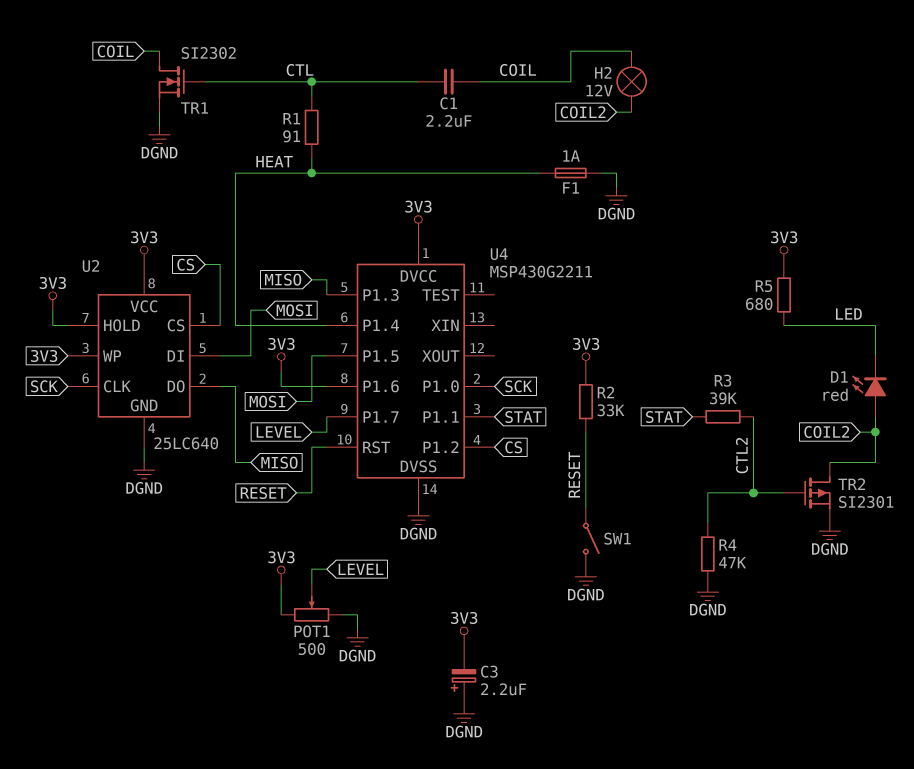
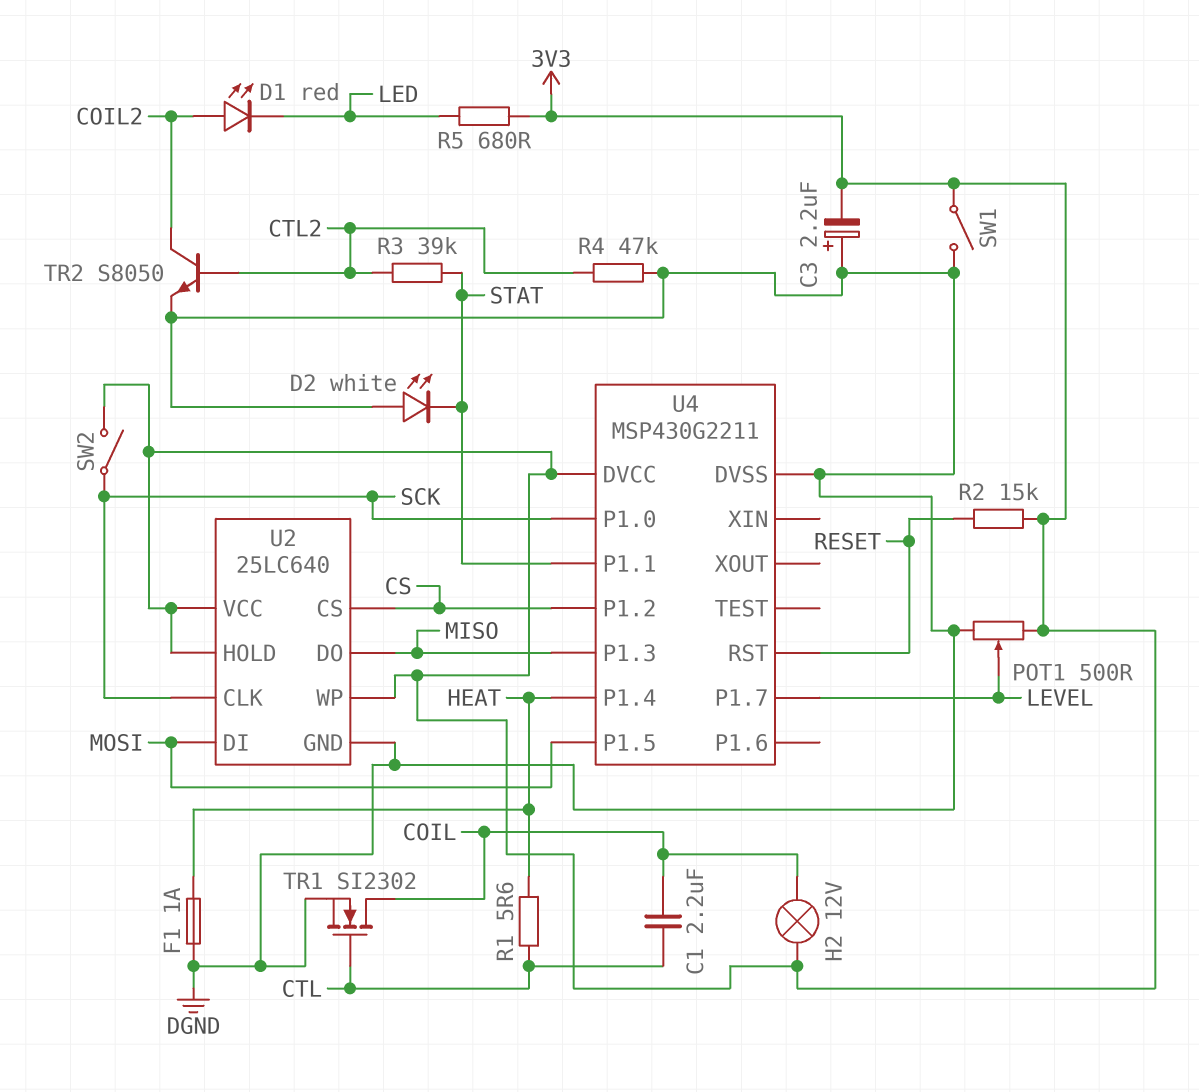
D2: none -> LED white (A DGND, K STAT)
H2: lamp 12V (COIL, COIL2) -> lamp 12V (3V3, COIL)
R1: 91 (CTL, HEAT) -> 5.6 (CTL, HEAT)
R2: 33k (3V3, RESET) -> 15k (3V3, RESET)
SW1: switch (DGND, RESET) -> switch (3V3, DGND)
SW2: none -> switch (3V3, SCK)
TR2: PMOS SI2301 (G CTL2, D COIL2, S DGND) -> NPN S8050 (B CTL2, C COIL2, E DGND)
U4 pin P1.6: 3V3 -> none

